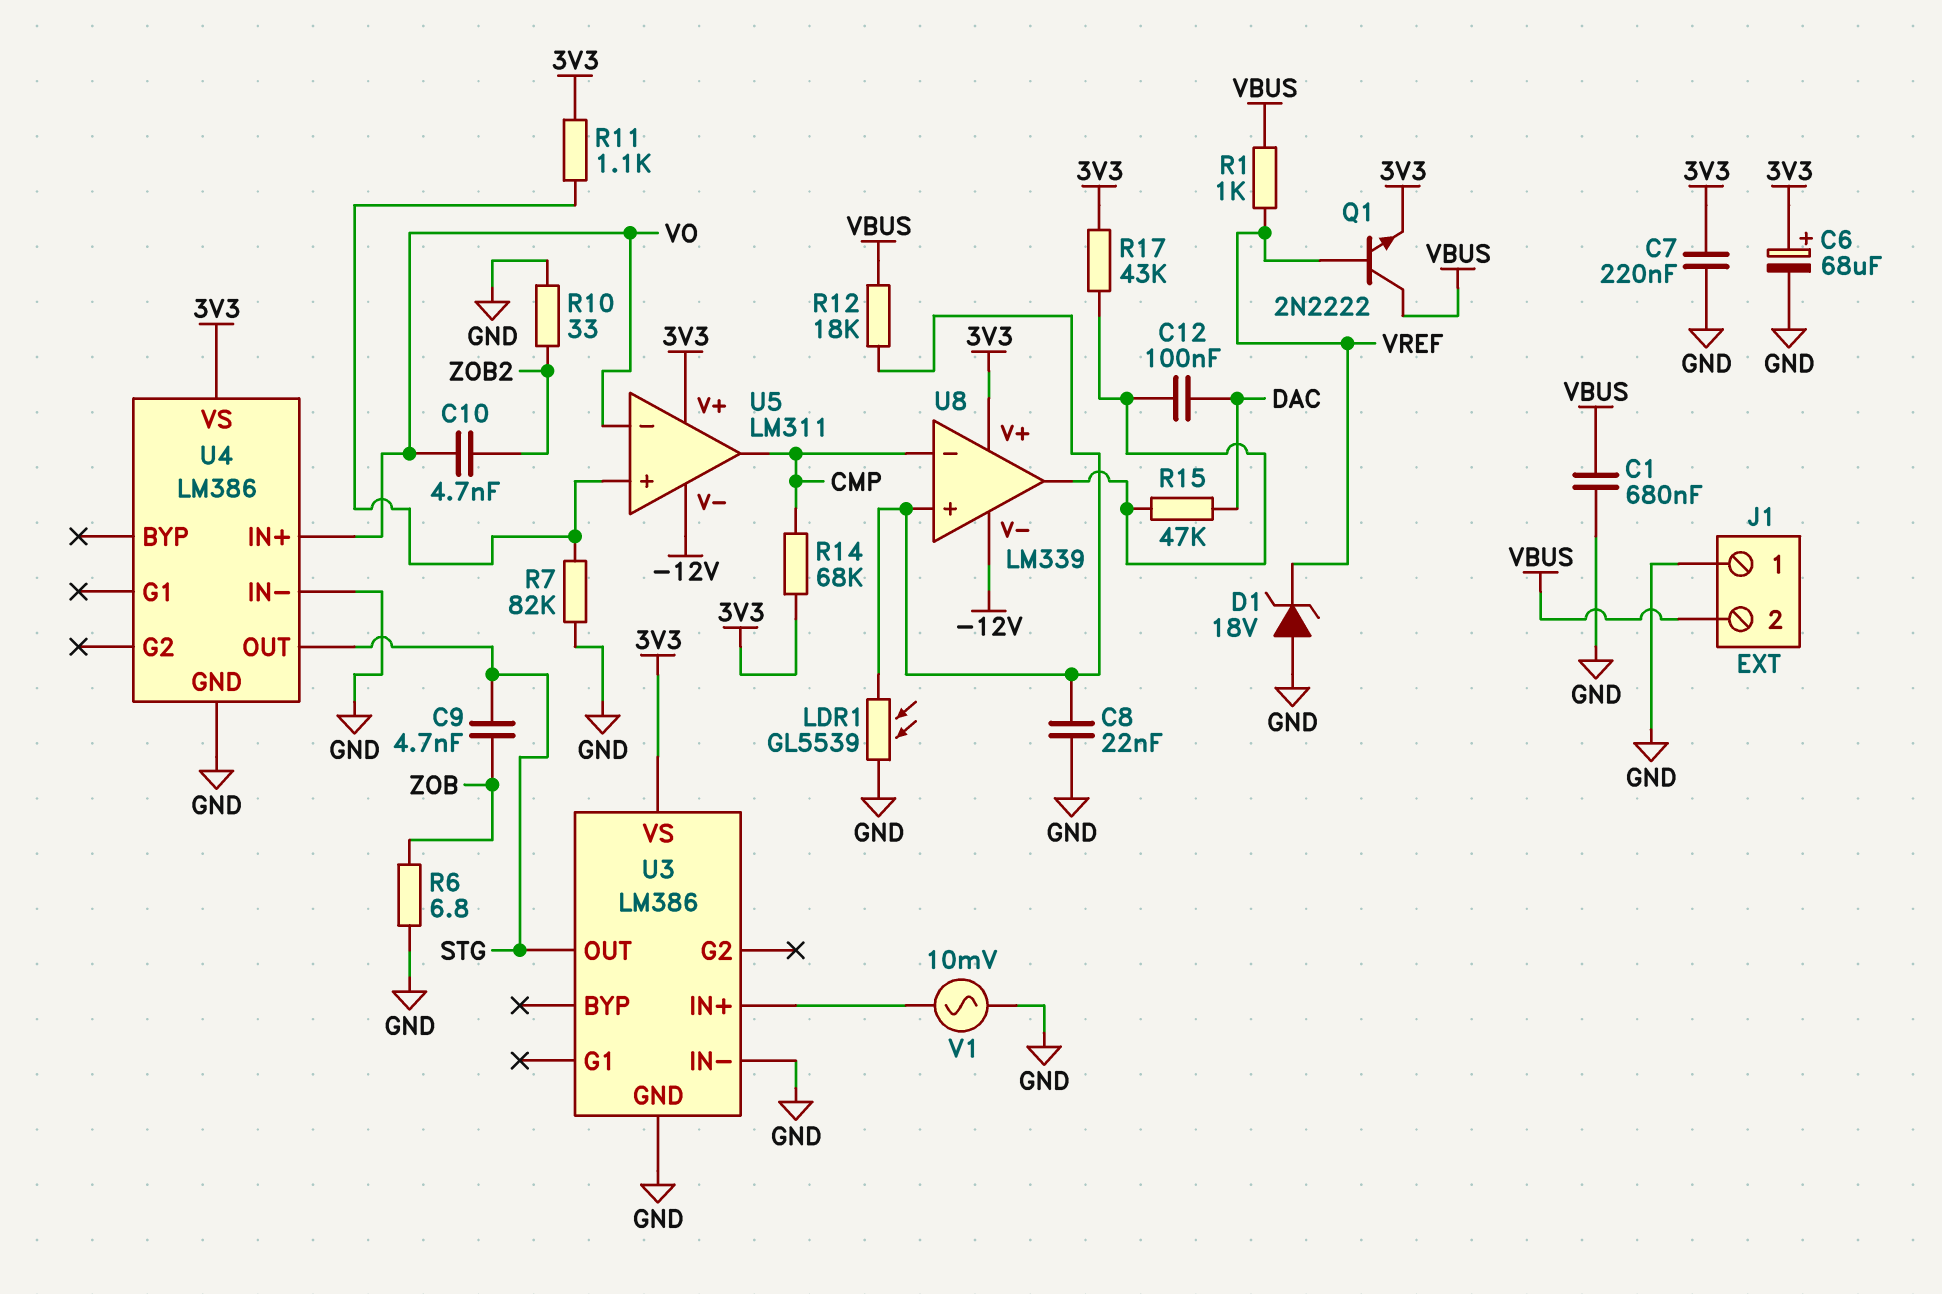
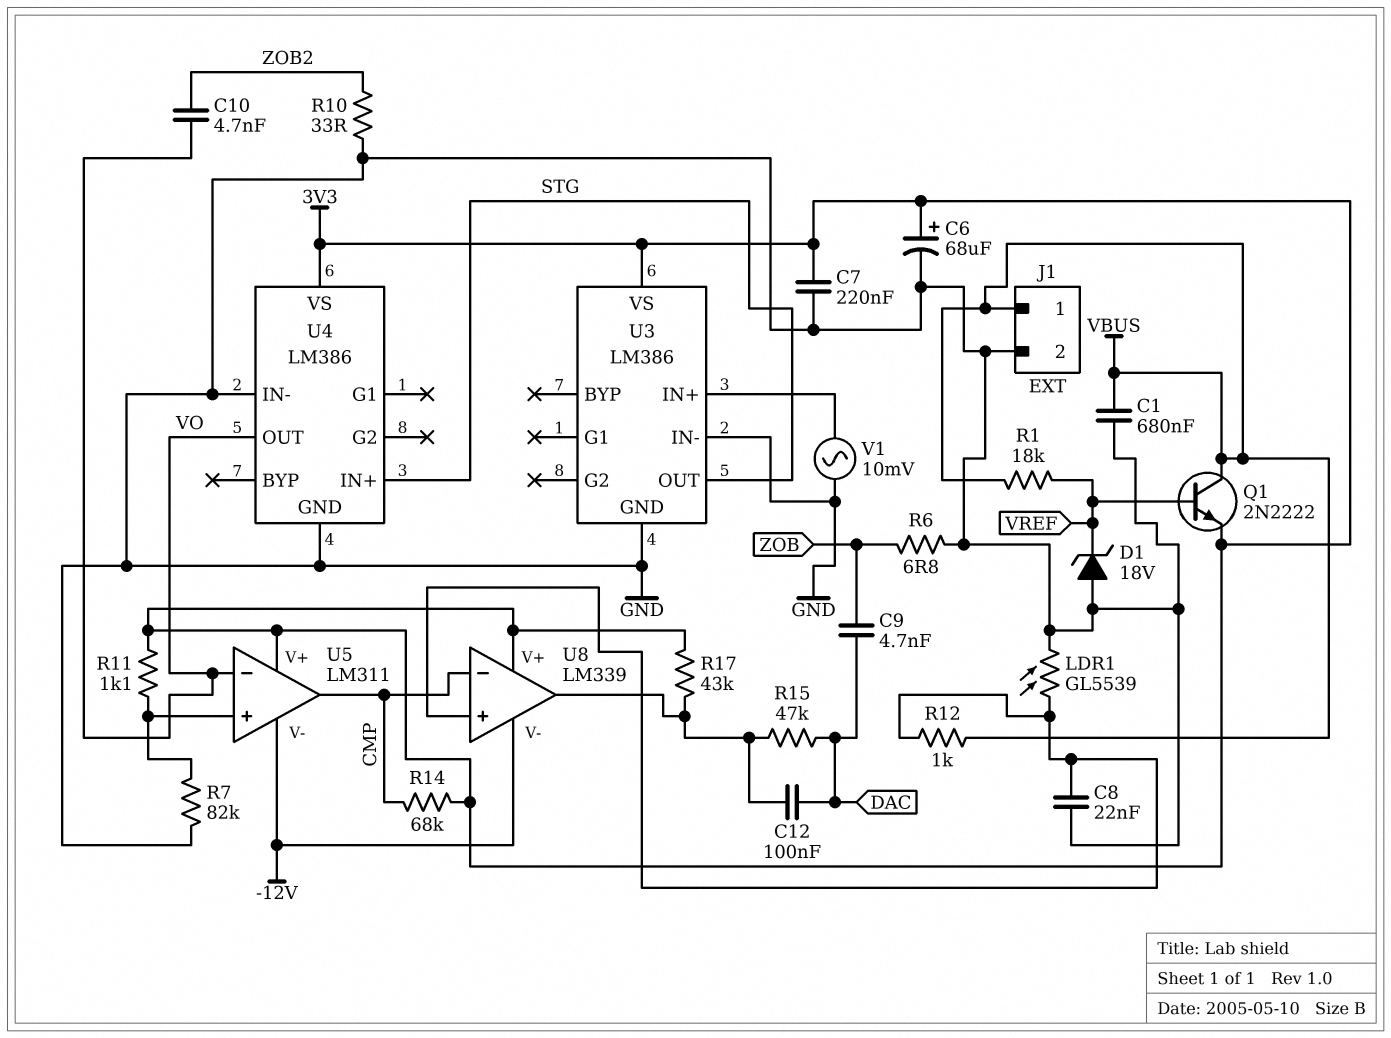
C9: 4.7nF (STG, ZOB) -> 4.7nF (DAC, ZOB)
J1 pin 1: GND -> VBUS
J1 pin 2: VBUS -> GND
R1: 1k (VBUS, VREF) -> 18k (VBUS, VREF)
R12: 18k (U8/in+, VBUS) -> 1k (U8/in+, VBUS)
U4 pin IN+: VO -> STG
U4 pin OUT: STG -> VO

